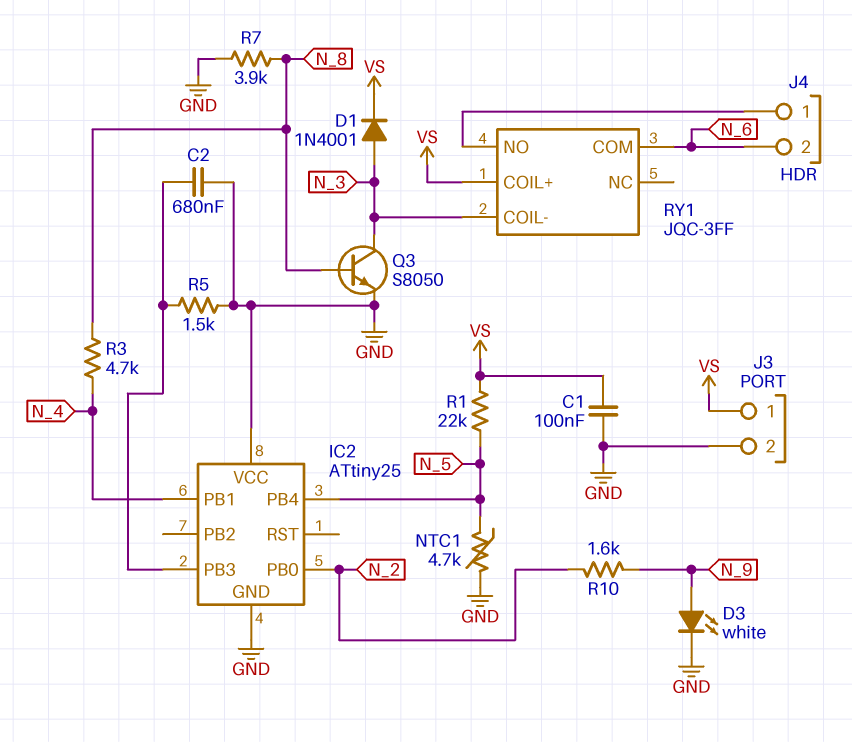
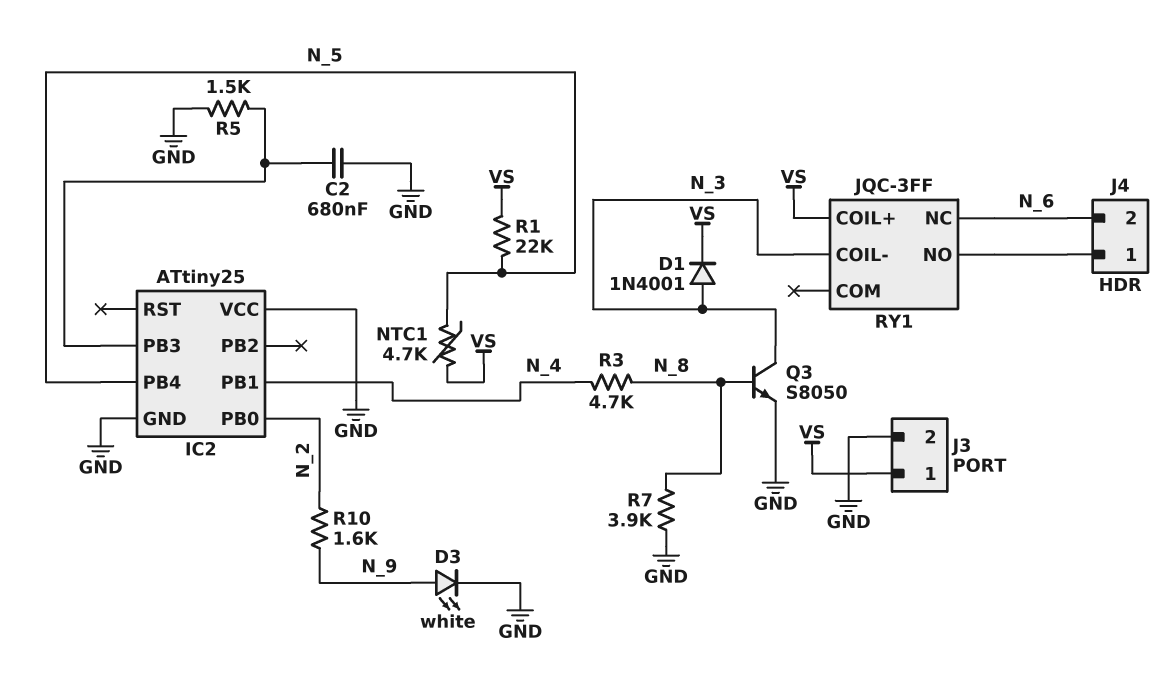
C1: 100nF (GND, VS) -> none
NTC1: 4.7k (GND, N_5) -> 4.7k (N_5, VS)
RY1 pin COM: N_6 -> none
RY1 pin NC: none -> N_6

